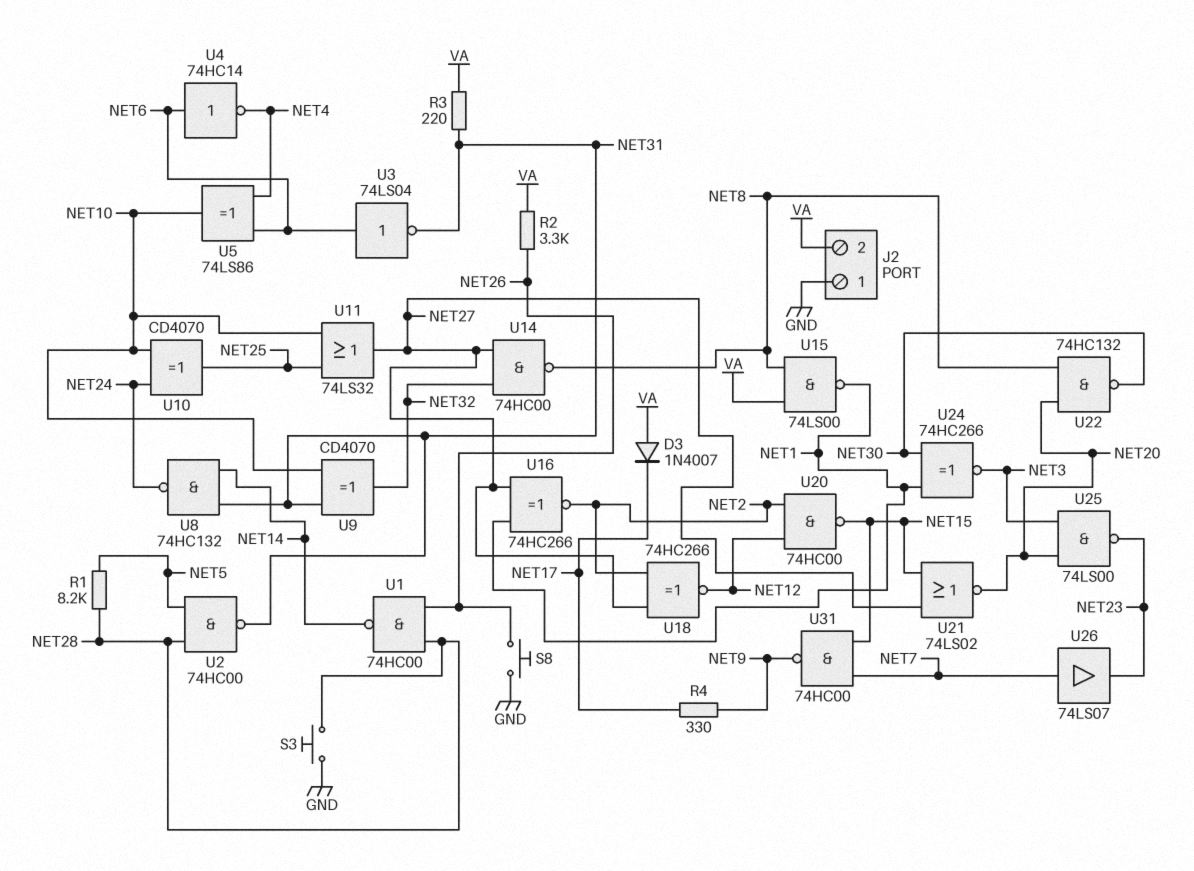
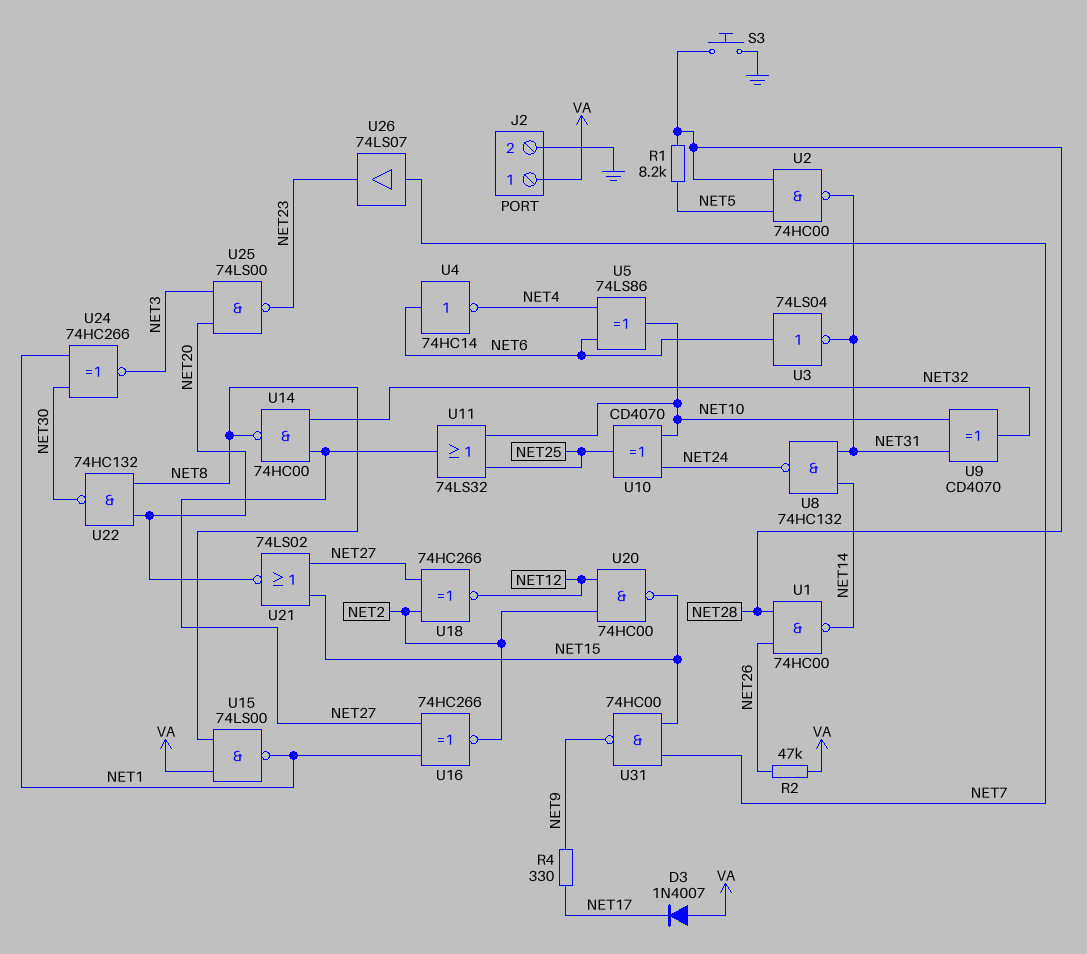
J2 pin 1: GND -> VA
J2 pin 2: VA -> GND
R2: 3.3k (NET26, VA) -> 47k (NET26, VA)
R3: 220 (NET31, VA) -> none
S8: button (GND, NET26) -> none

